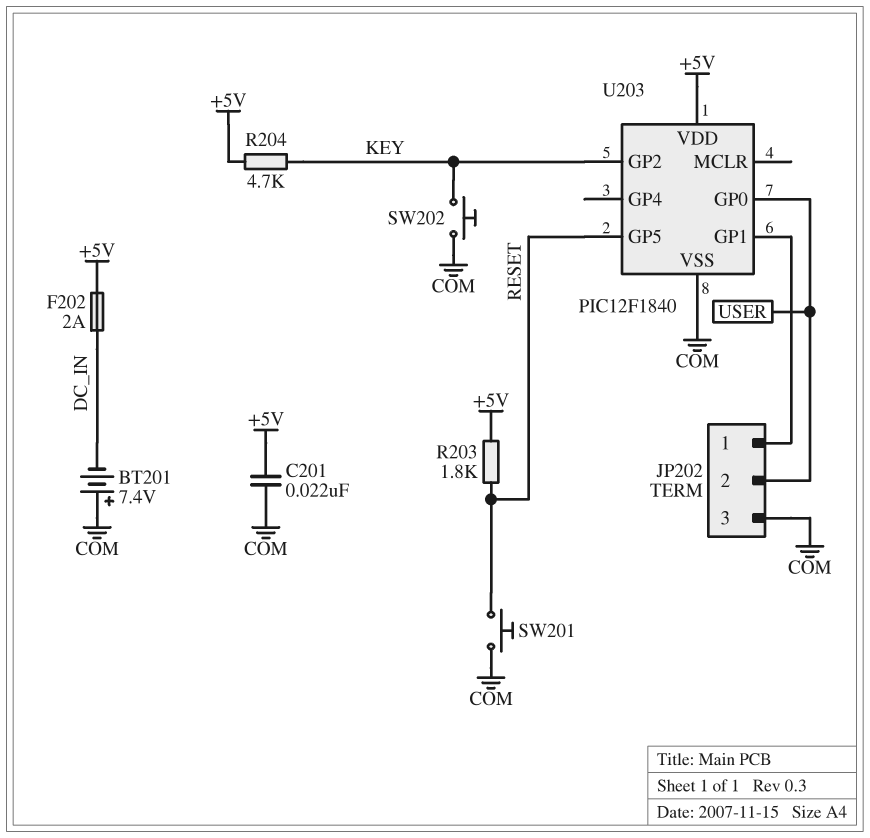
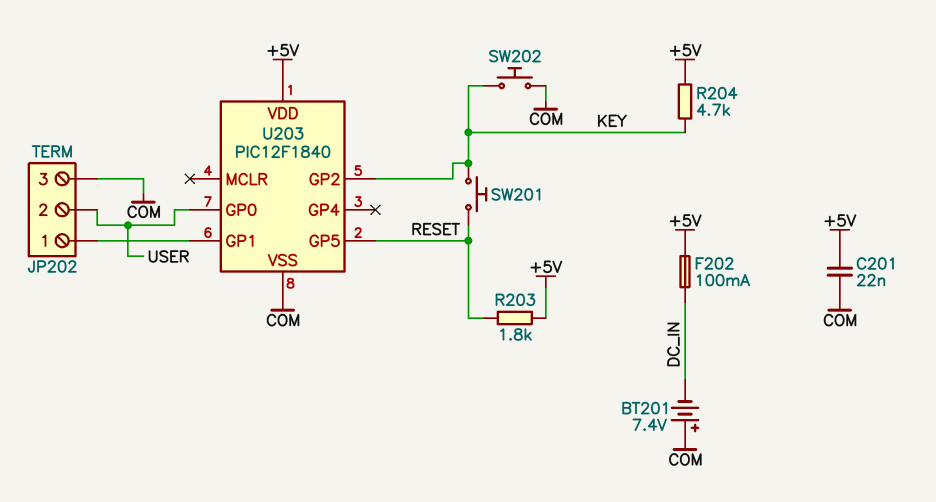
F202: 2A (+5V, DC_IN) -> 100mA (+5V, DC_IN)
SW201: button (COM, RESET) -> button (KEY, RESET)

